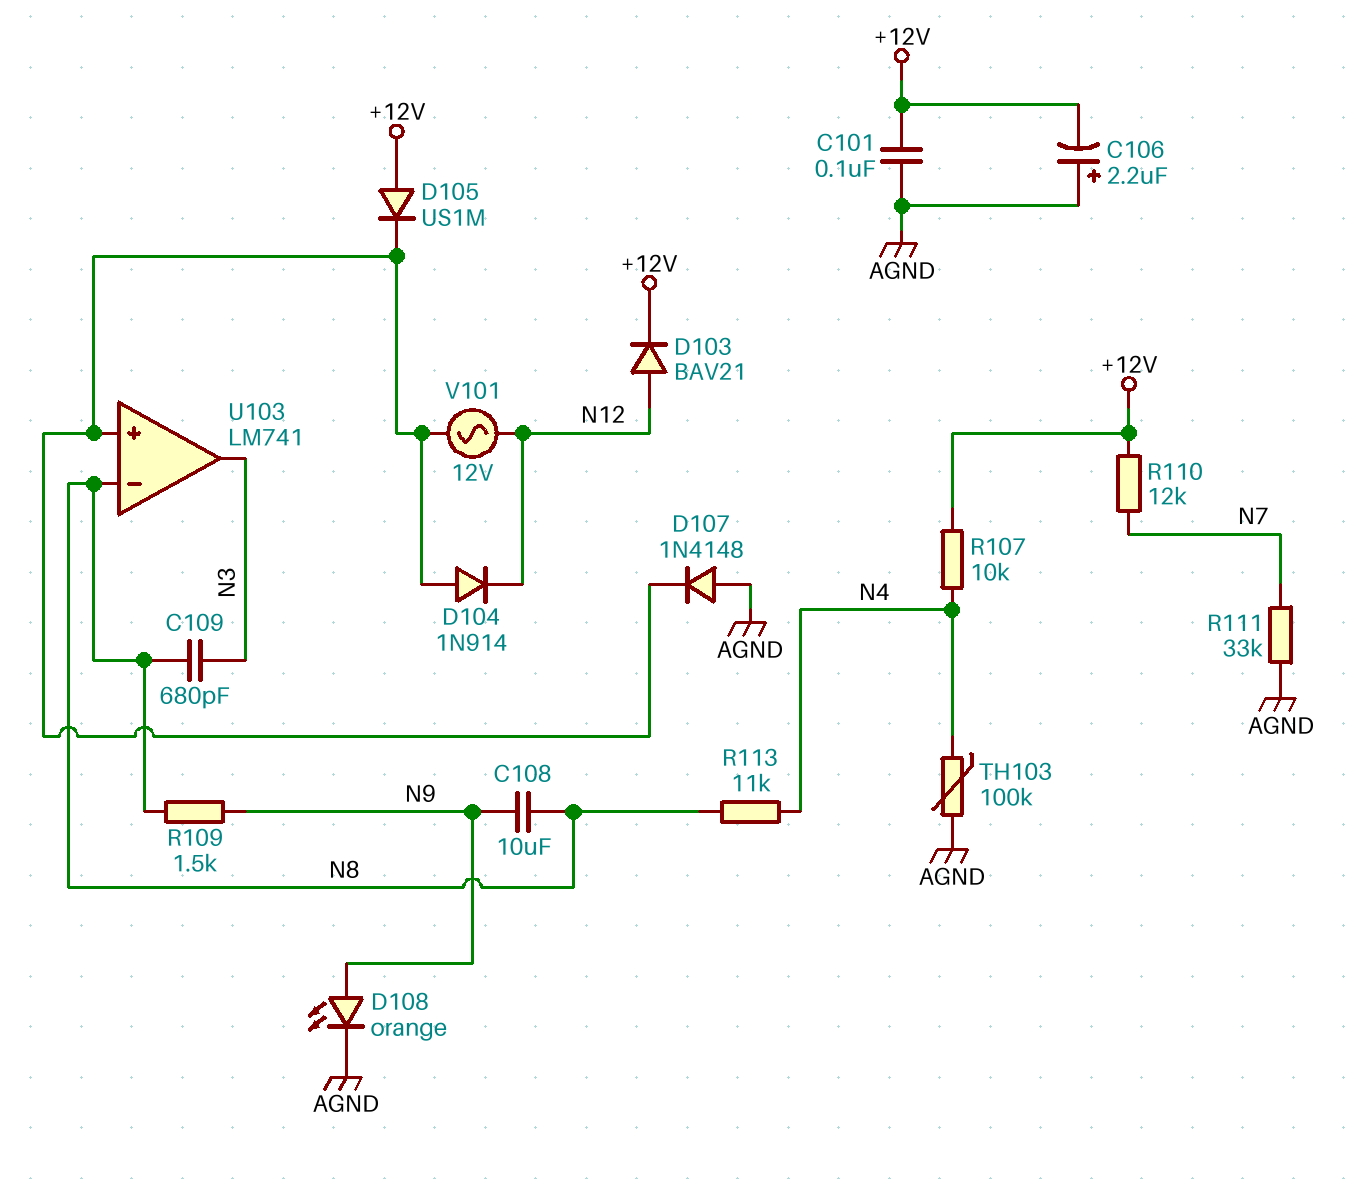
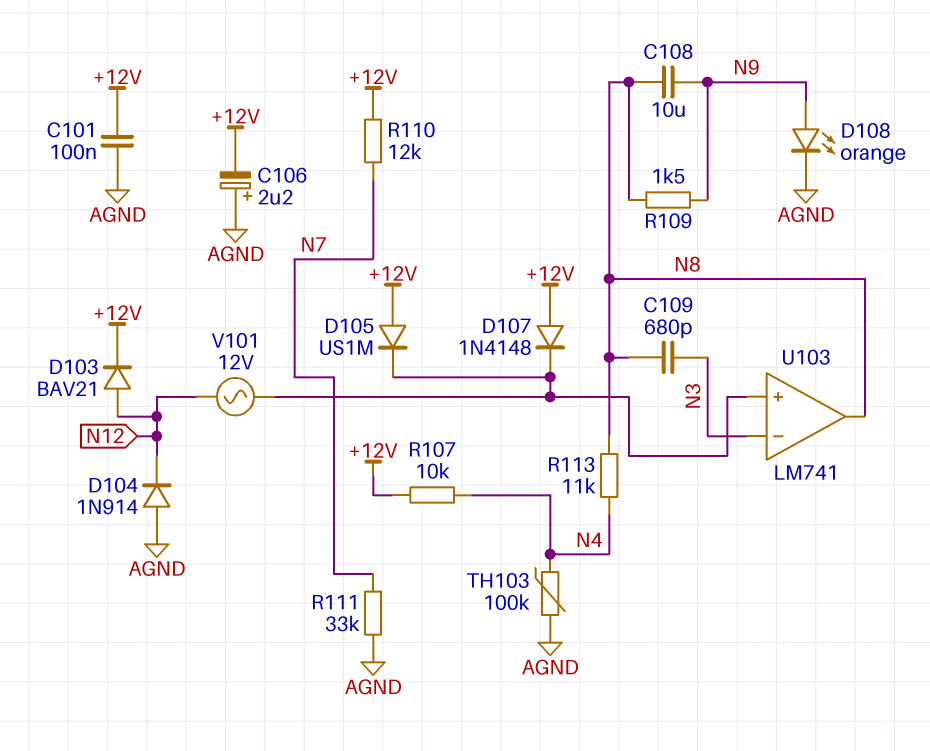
D104: diode 1N914 (A U103/in+, K N12) -> diode 1N914 (A AGND, K N12)
D107: diode 1N4148 (A AGND, K U103/in+) -> diode 1N4148 (A +12V, K U103/in+)
U103 pin in-: N8 -> N3
U103 pin out: N3 -> N8

